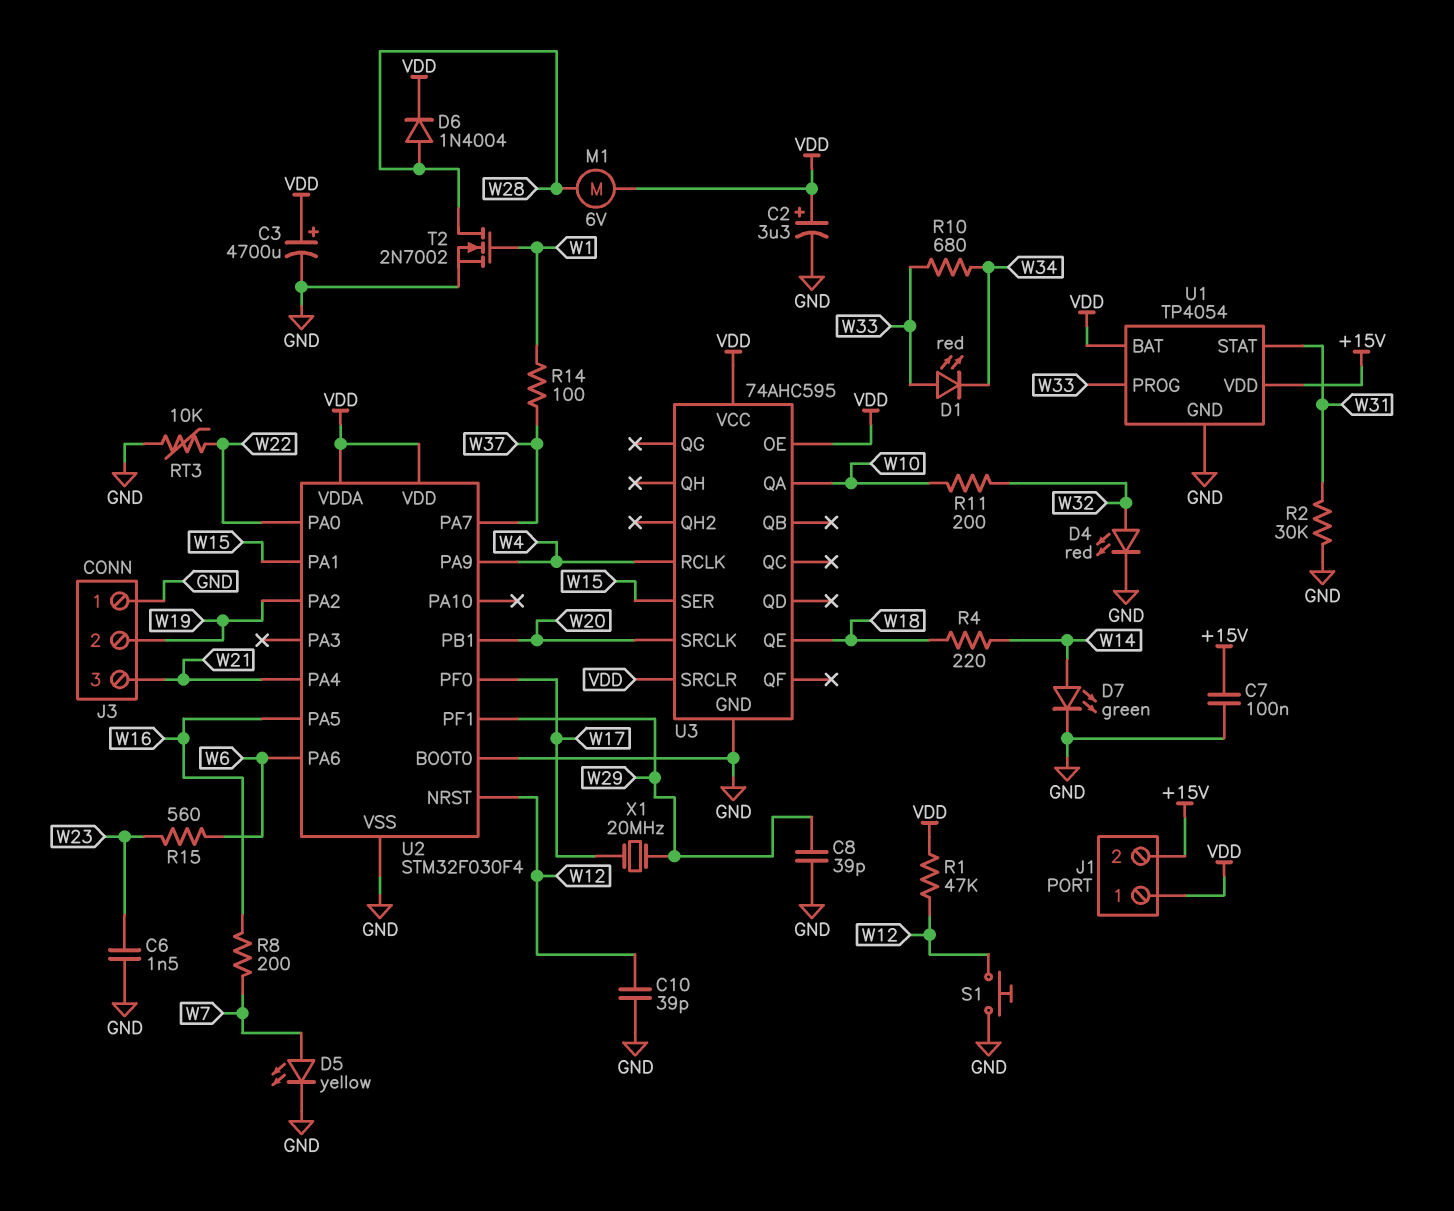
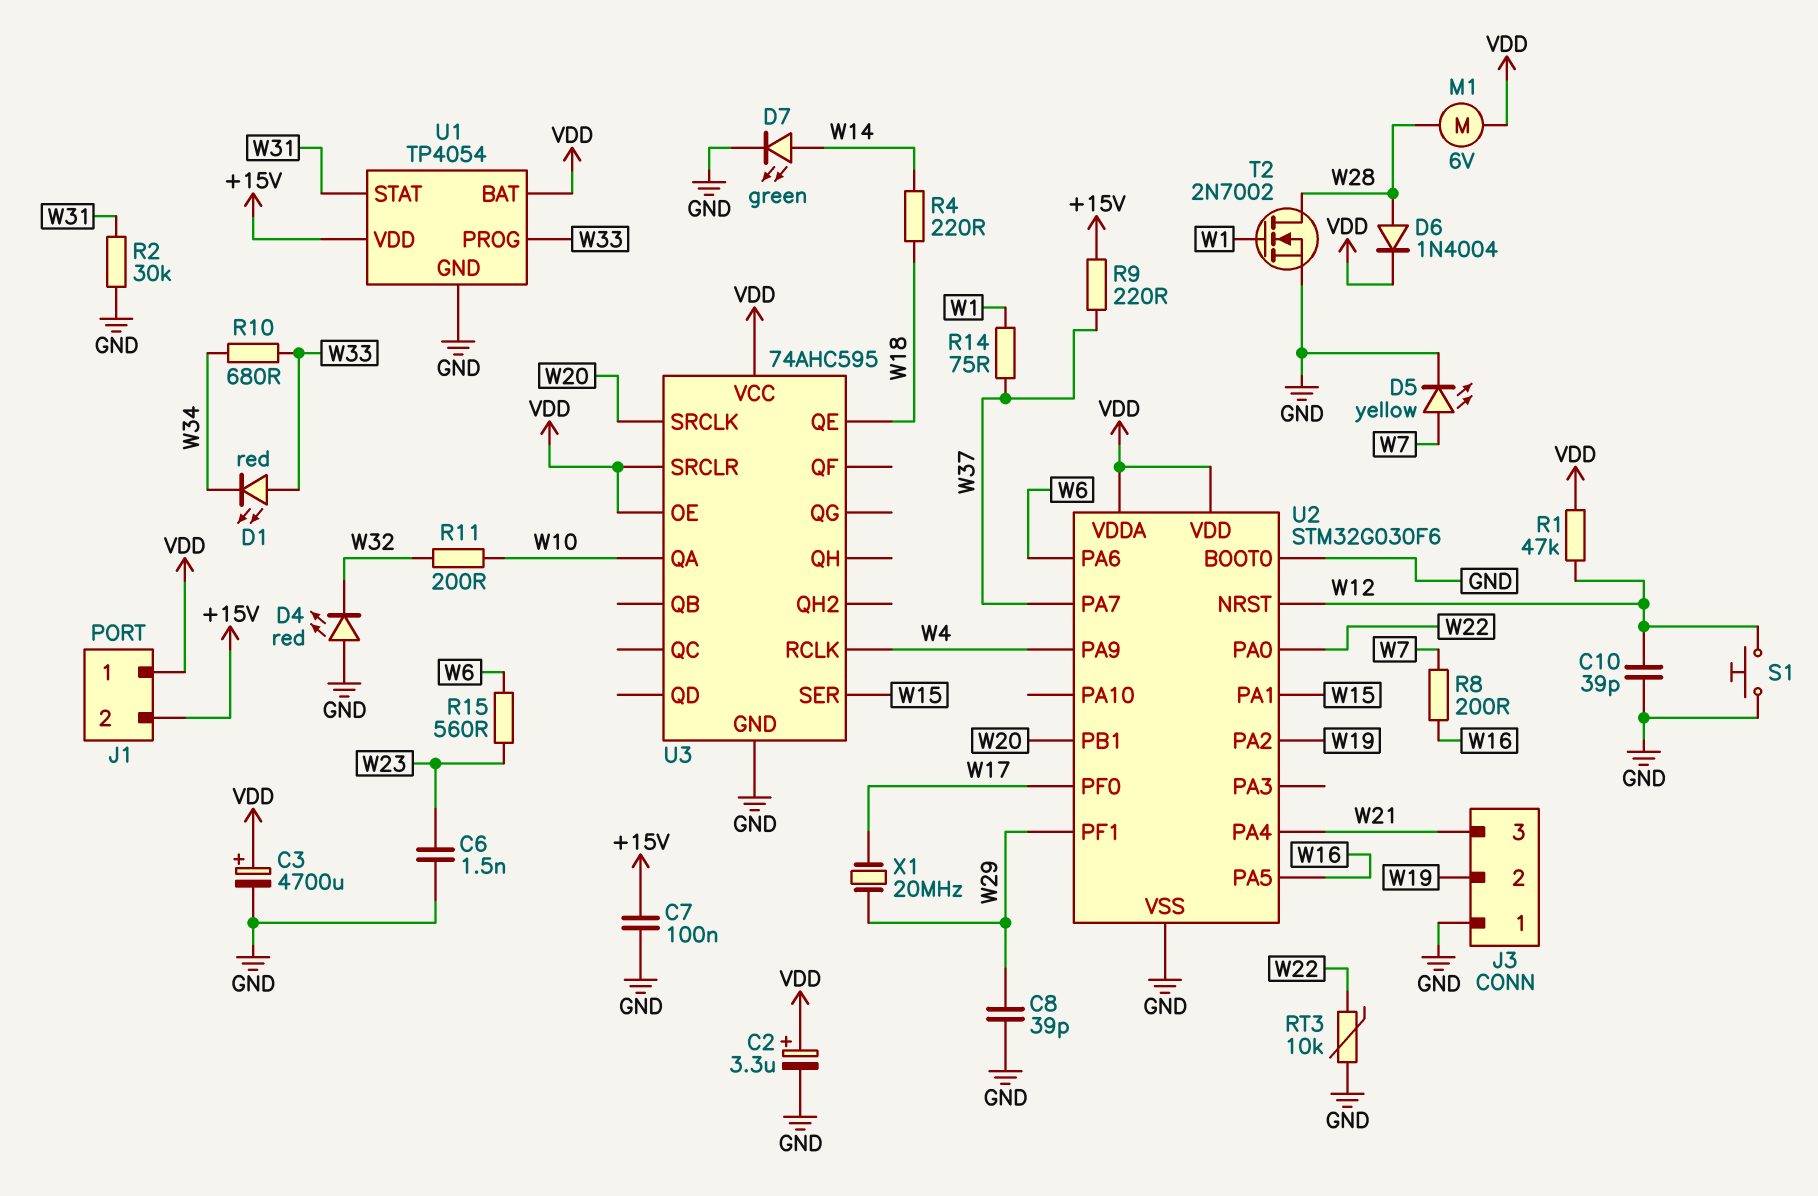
D4: LED red (A W32, K GND) -> LED red (A GND, K W32)
R9: none -> 220 (+15V, W37)
R14: 100 (W1, W37) -> 75 (W1, W37)
U2: STM32F030F4 -> STM32G030F6

